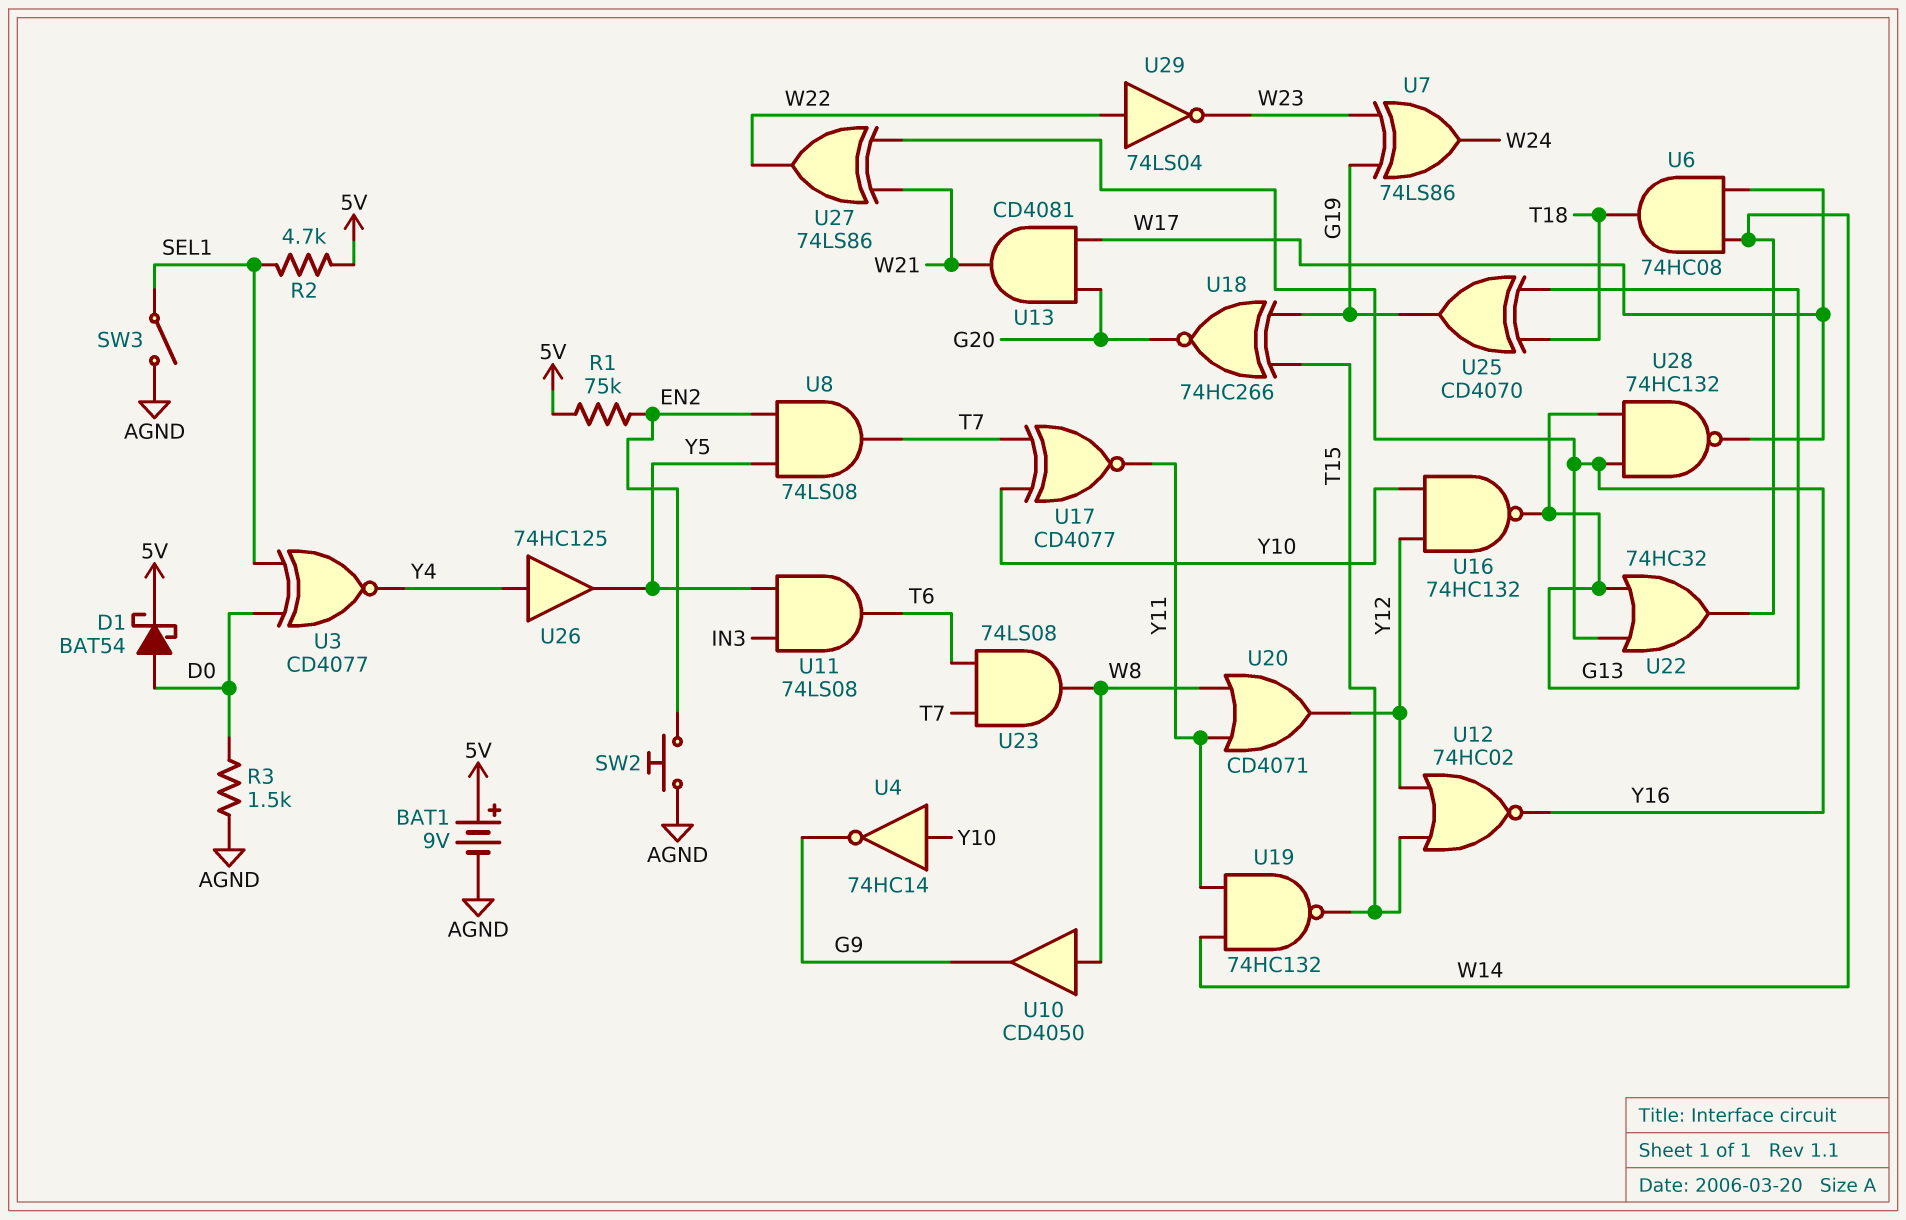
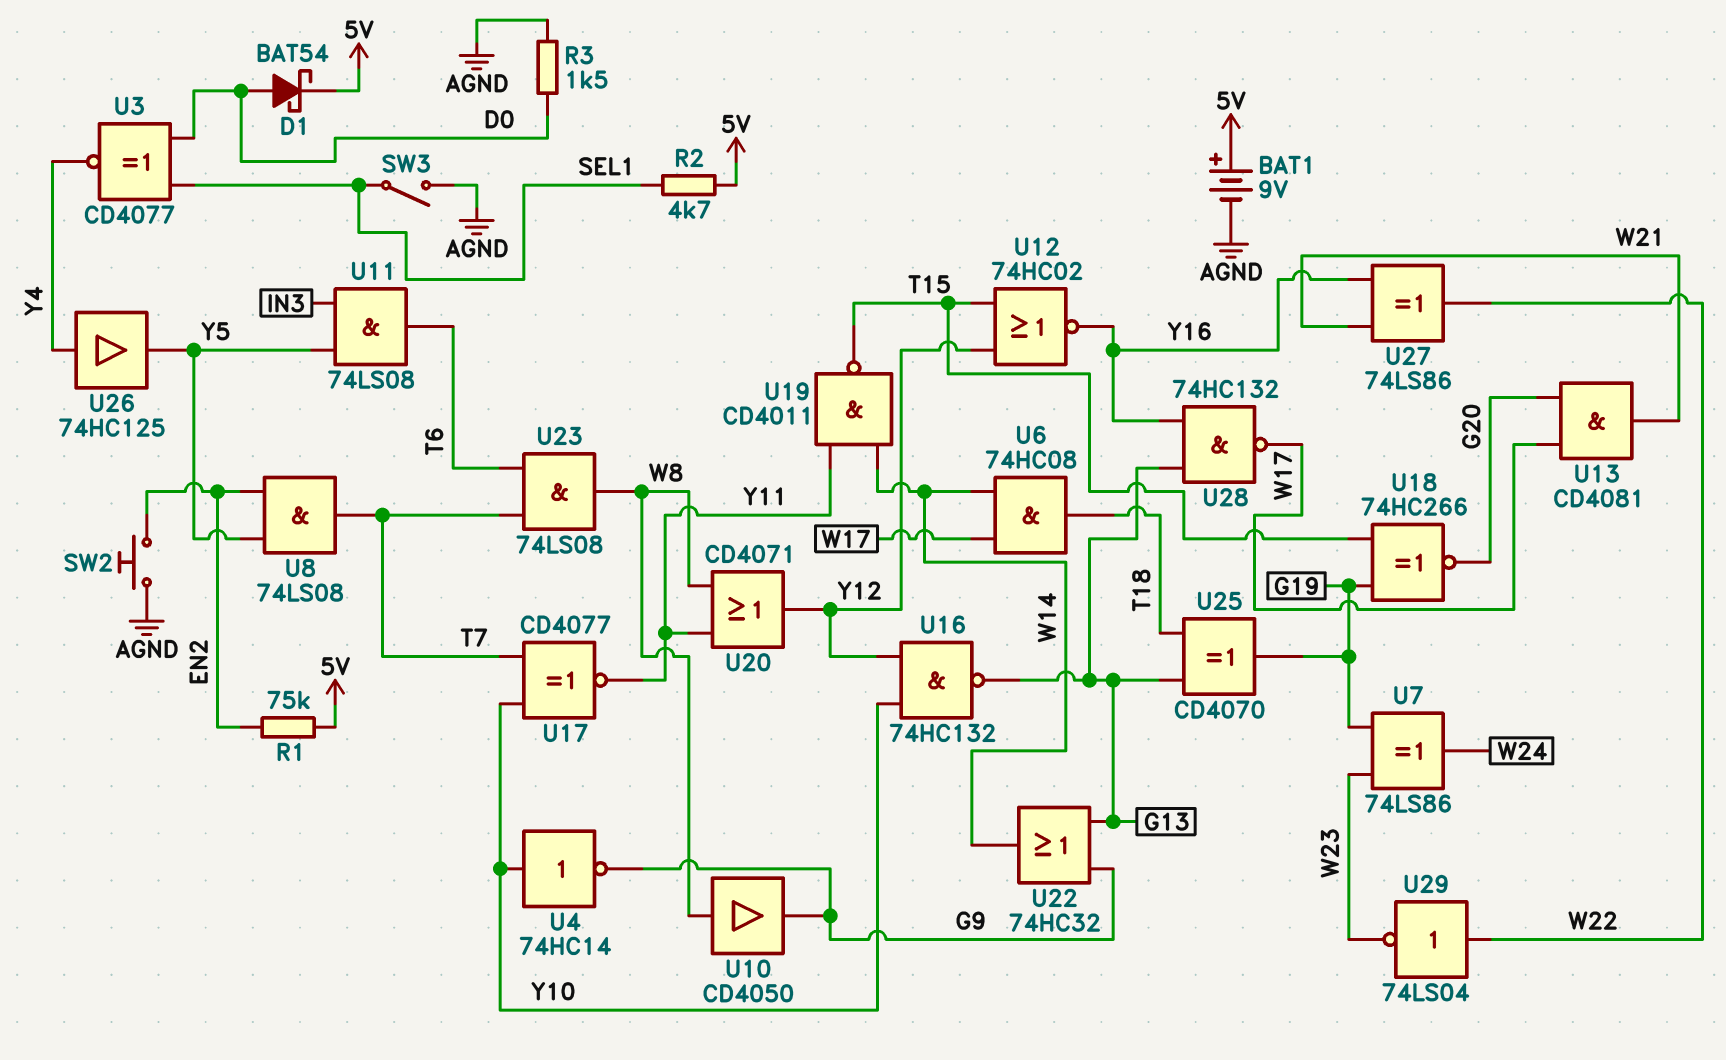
U19: NAND 74HC132 (in W14, in Y11, out T15) -> NAND CD4011 (in W14, in Y11, out T15)
U22: OR 74HC32 (in G13, in Y16, out W14) -> OR 74HC32 (in G9, in G13, out W14)

